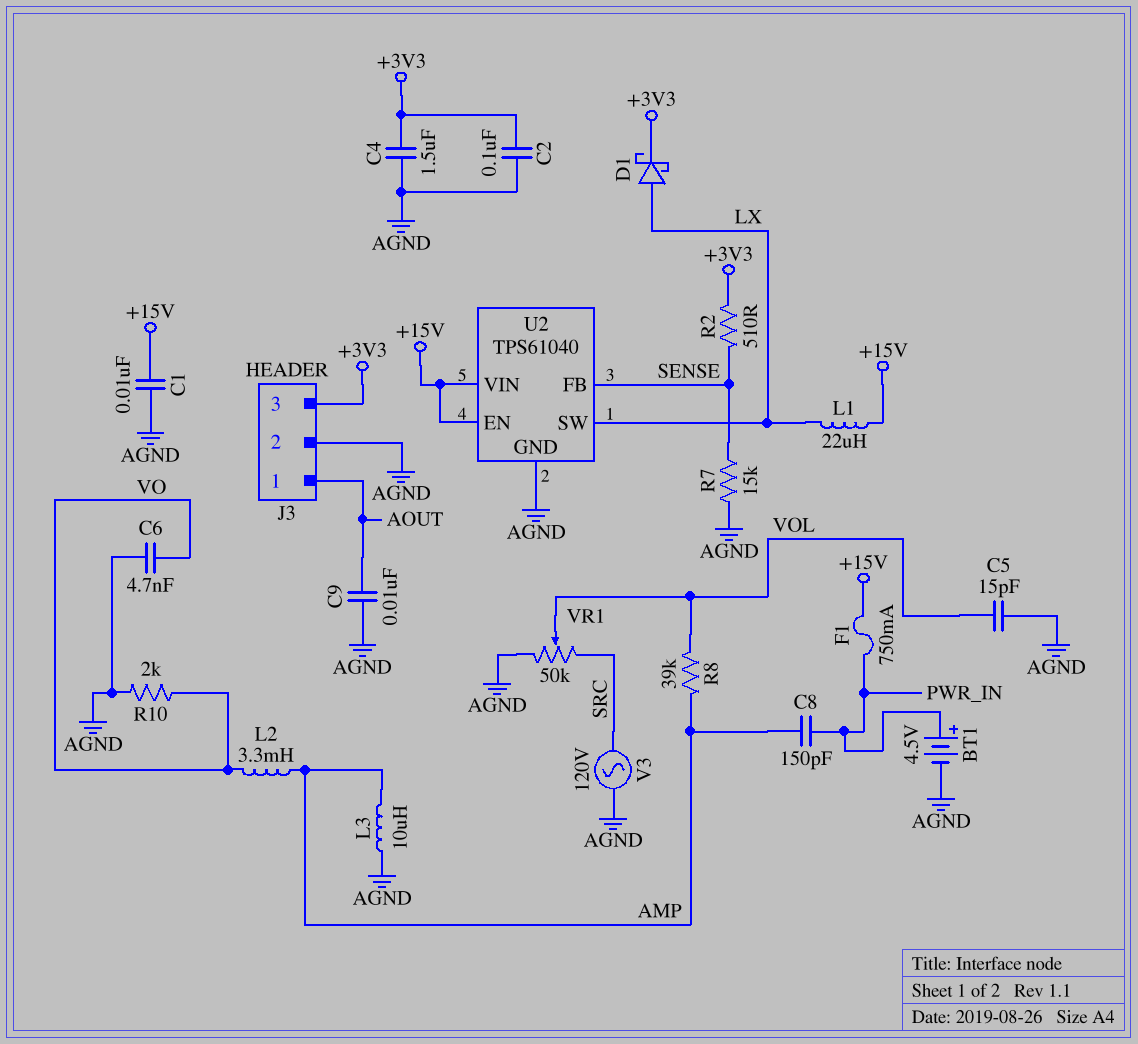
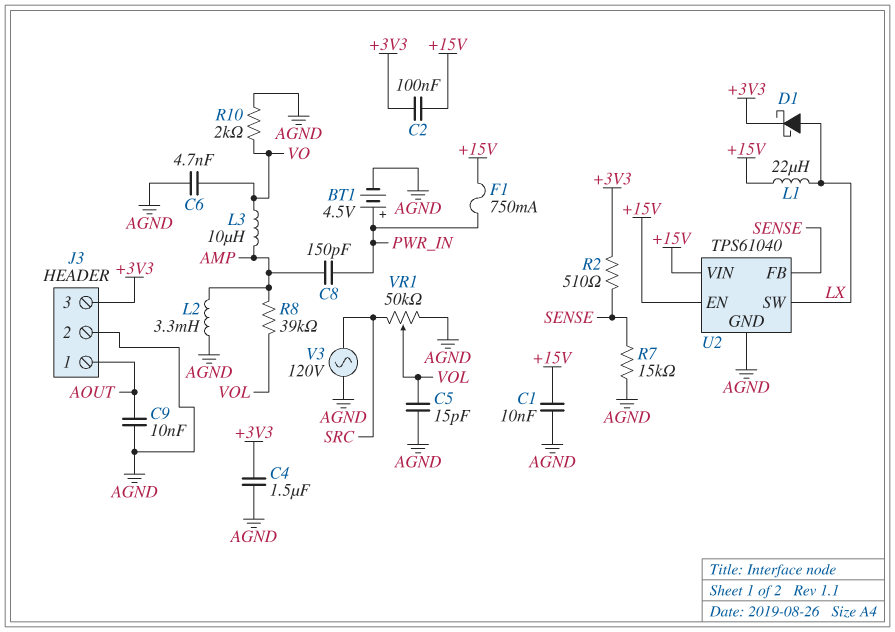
C2: 100nF (+3V3, AGND) -> 100nF (+3V3, +15V)
L2: 3.3mH (AMP, VO) -> 3.3mH (AGND, AMP)
L3: 10uH (AGND, AMP) -> 10uH (AMP, VO)

